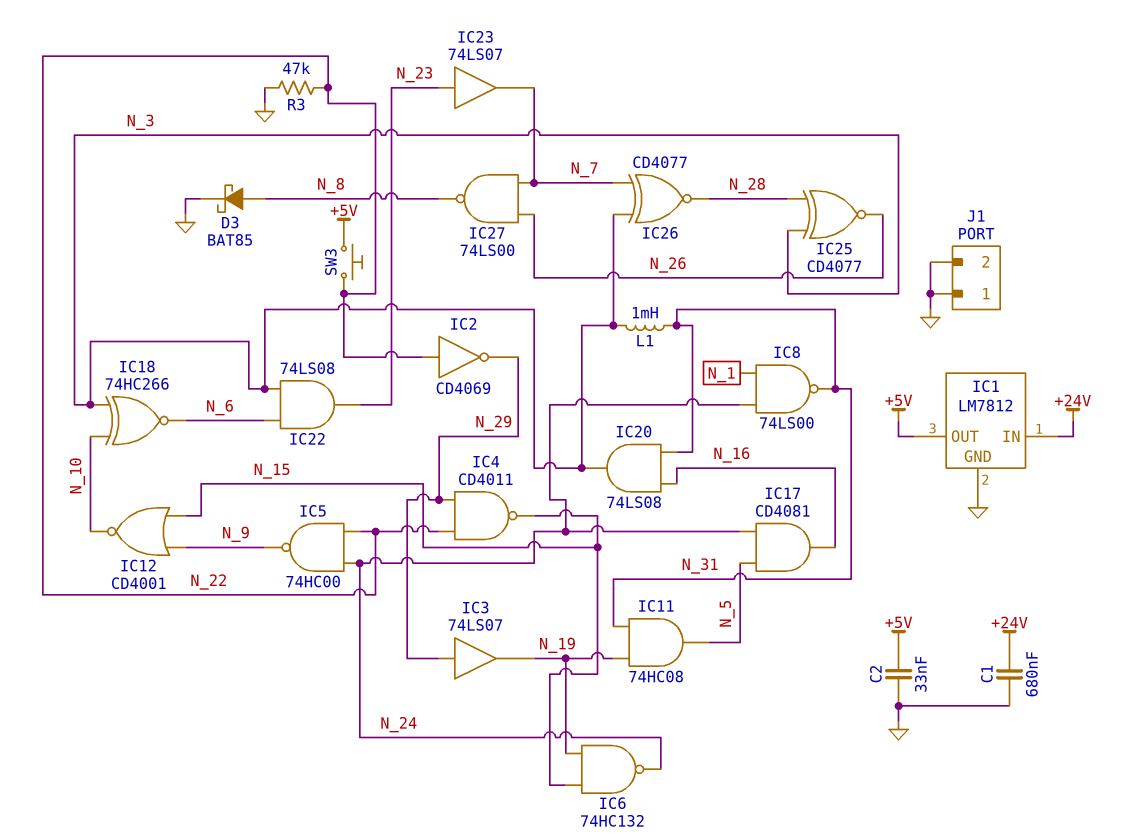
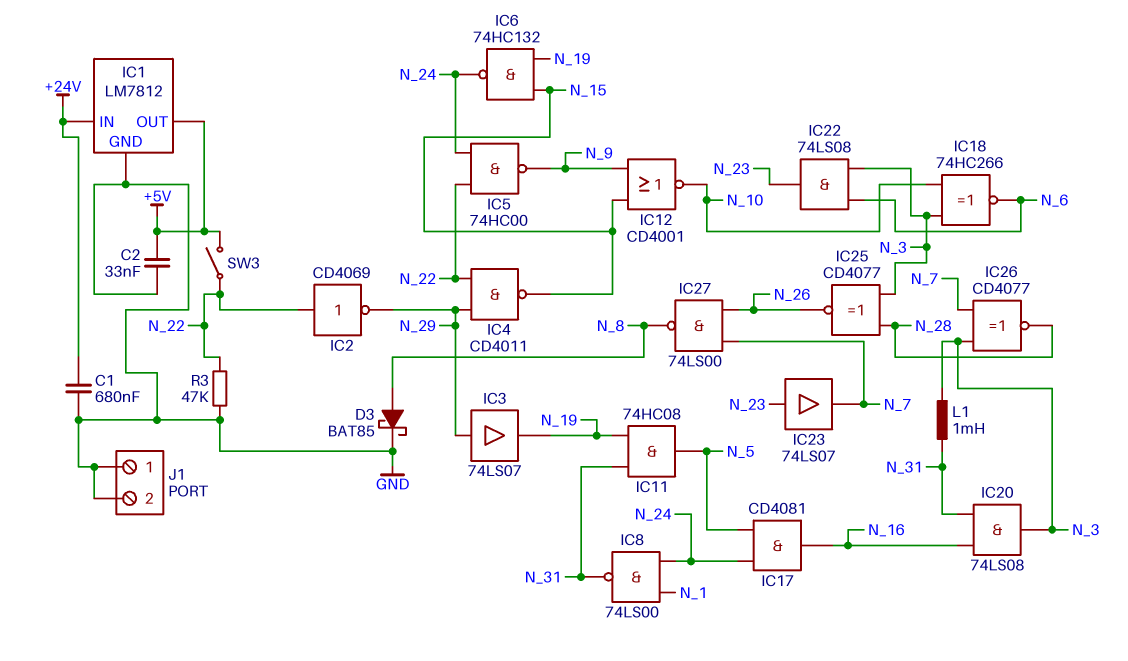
SW3: button (+5V, N_22) -> switch (+5V, N_22)

